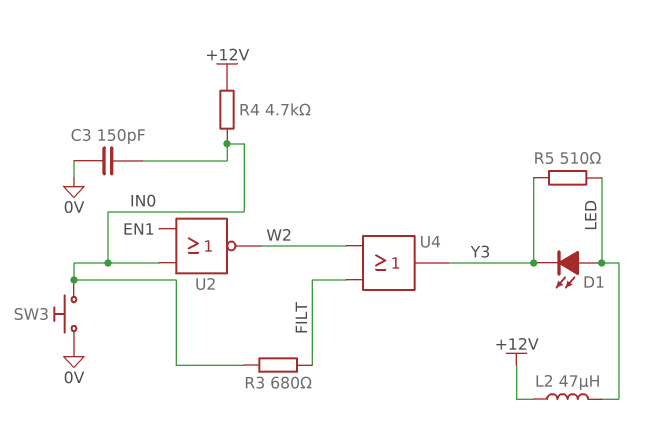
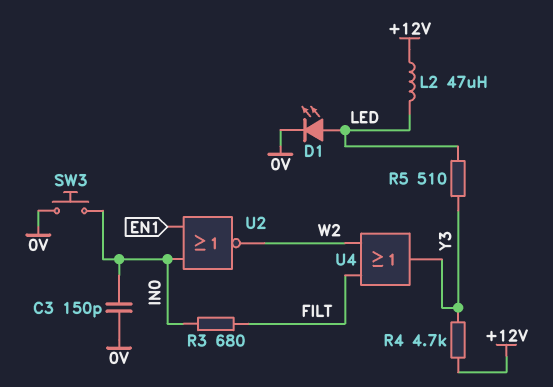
D1: LED (A LED, K Y3) -> LED (A LED, K 0V)
R4: 4.7k (+12V, IN0) -> 4.7k (+12V, Y3)

